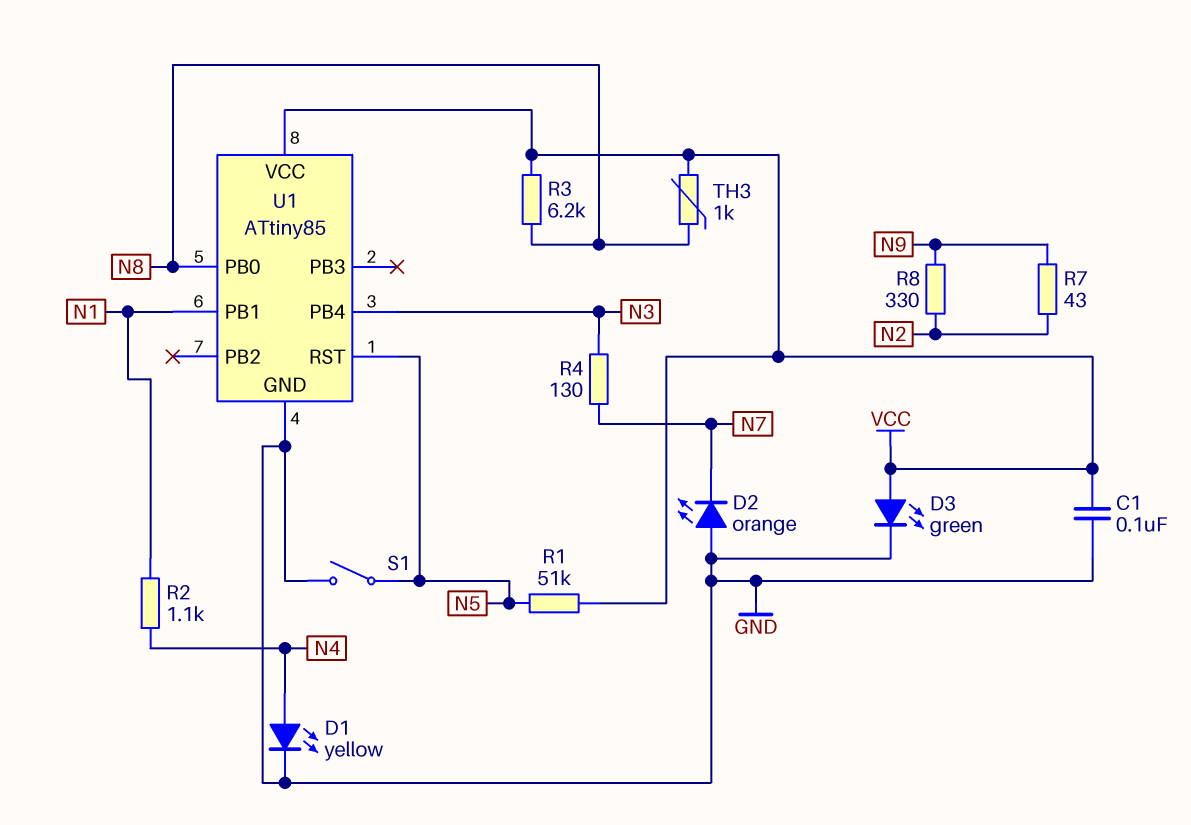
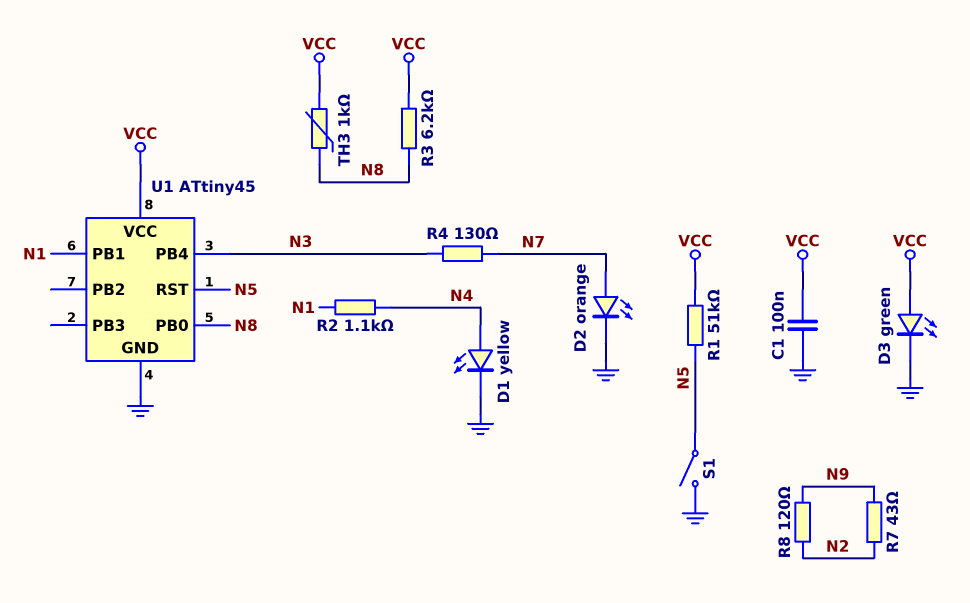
D2: LED orange (A GND, K N7) -> LED orange (A N7, K GND)
R8: 330 (N2, N9) -> 120 (N2, N9)
U1: ATtiny85 -> ATtiny45

